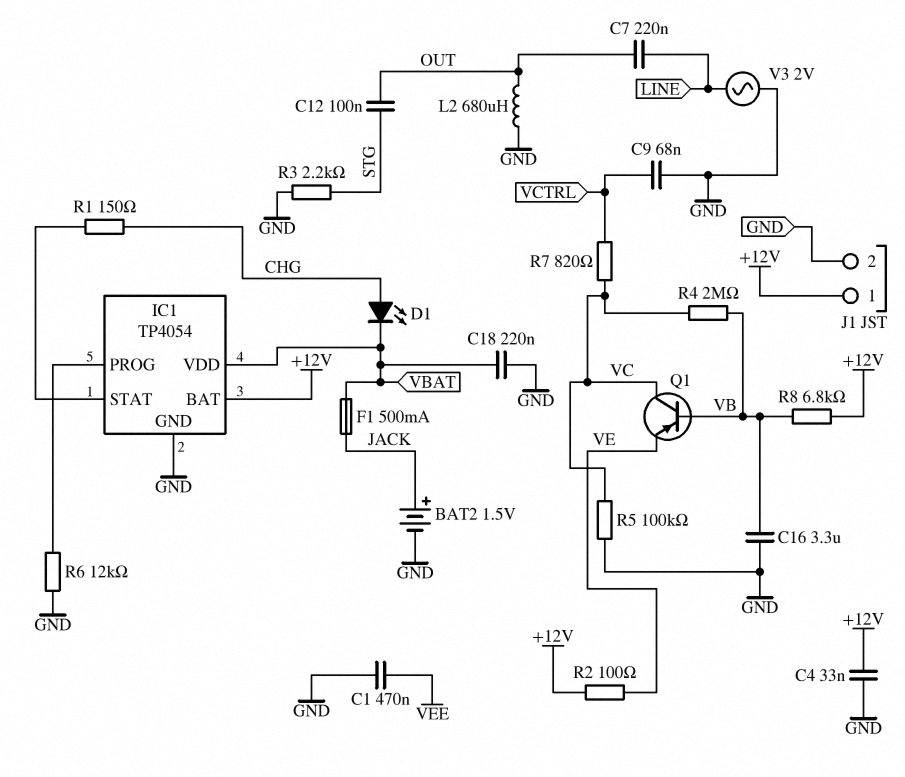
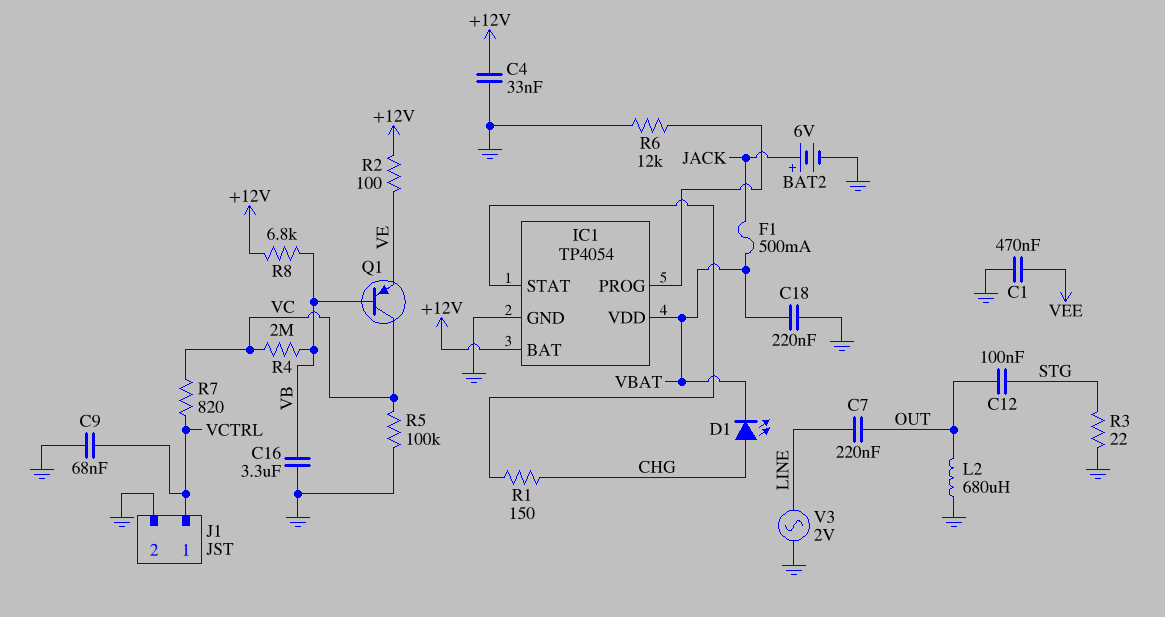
BAT2: 1.5V (plus JACK, minus GND) -> 6V (plus JACK, minus GND)
J1 pin 1: +12V -> VCTRL
R3: 2.2k (GND, STG) -> 22 (GND, STG)

